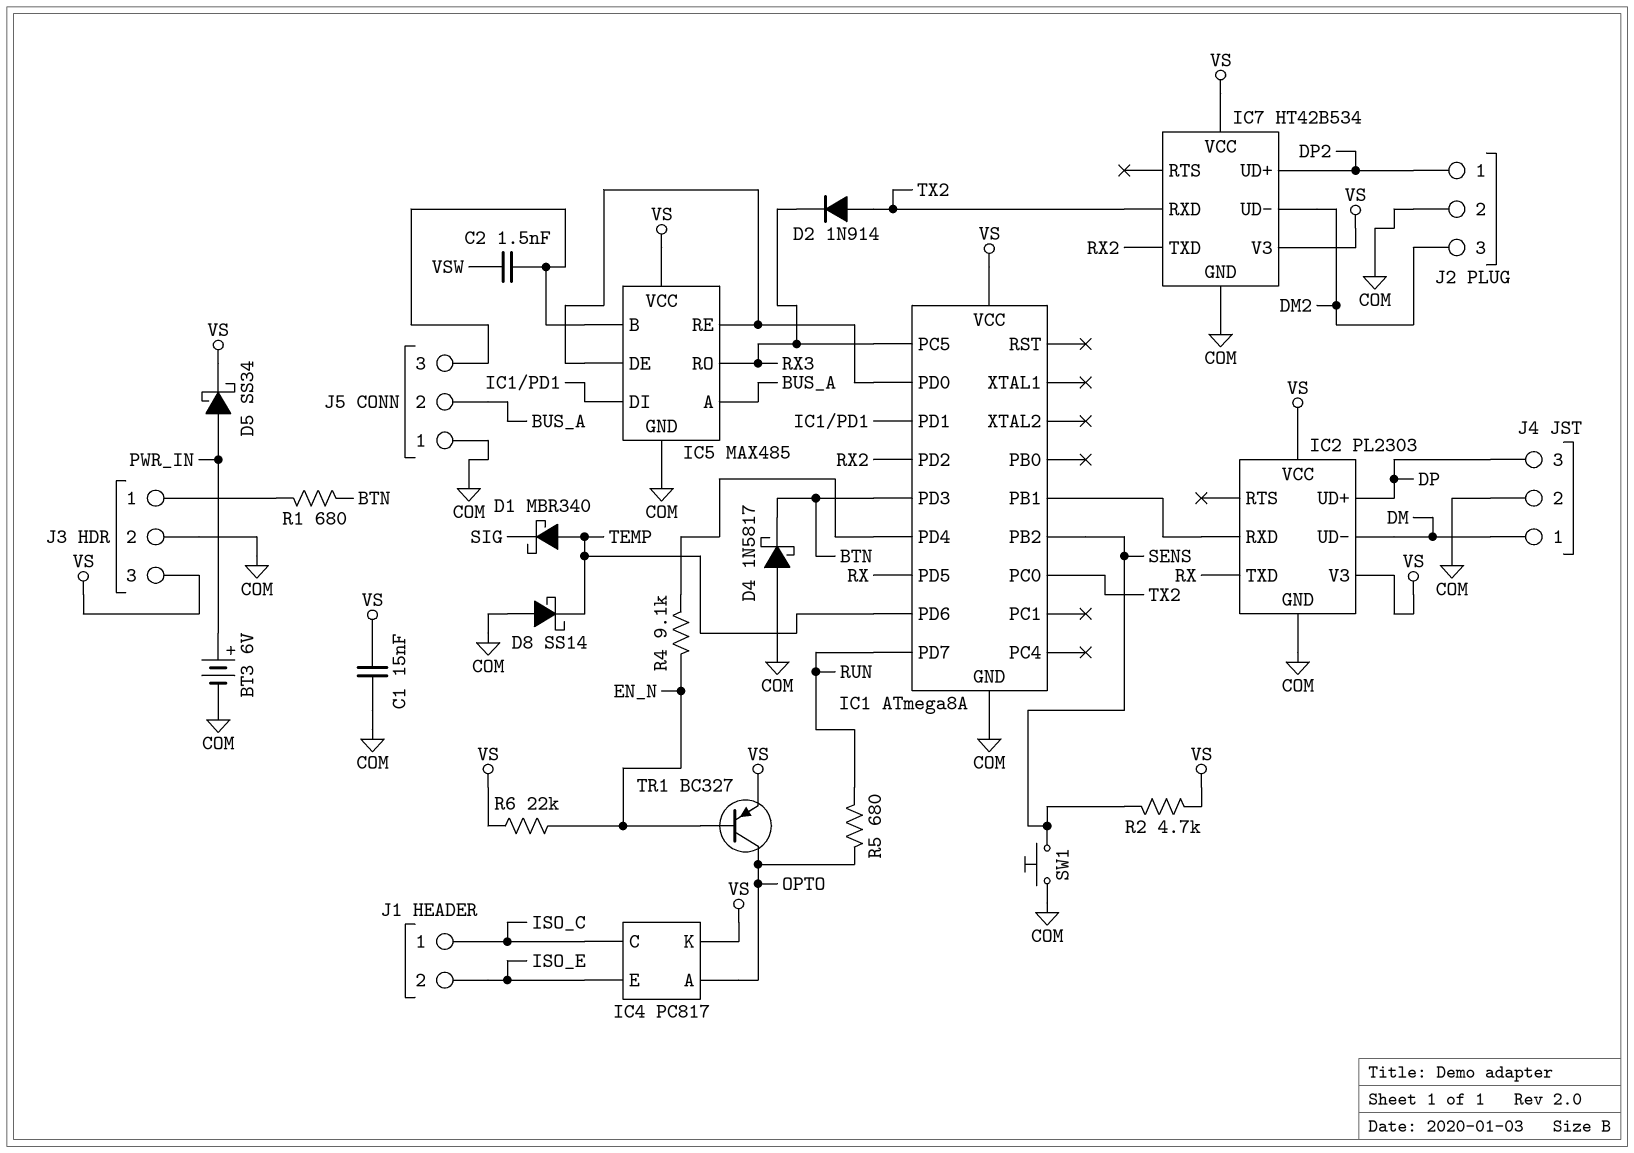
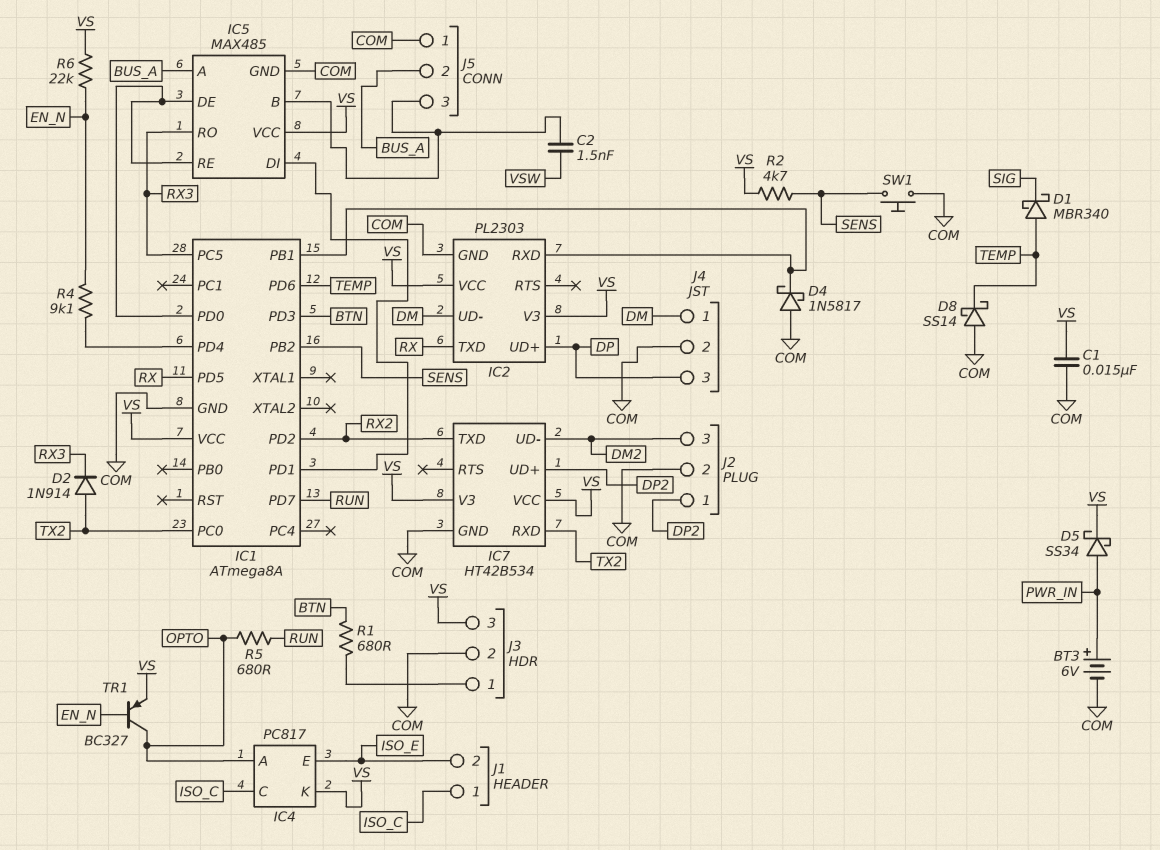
D4: schottky 1N5817 (A COM, K BTN) -> schottky 1N5817 (A COM, K IC1/PB1)

